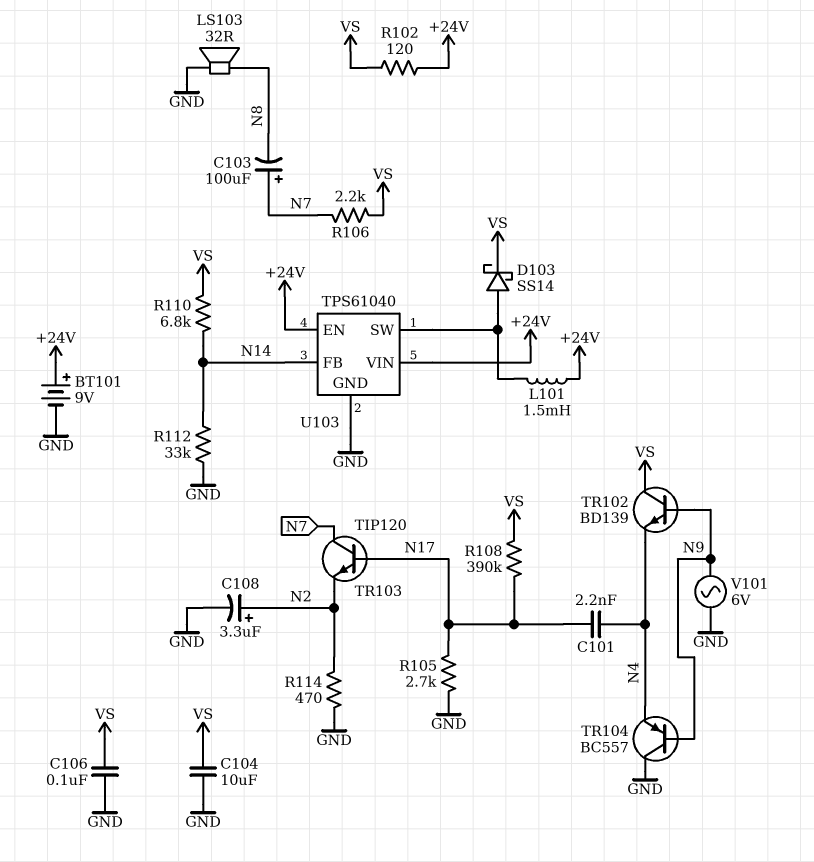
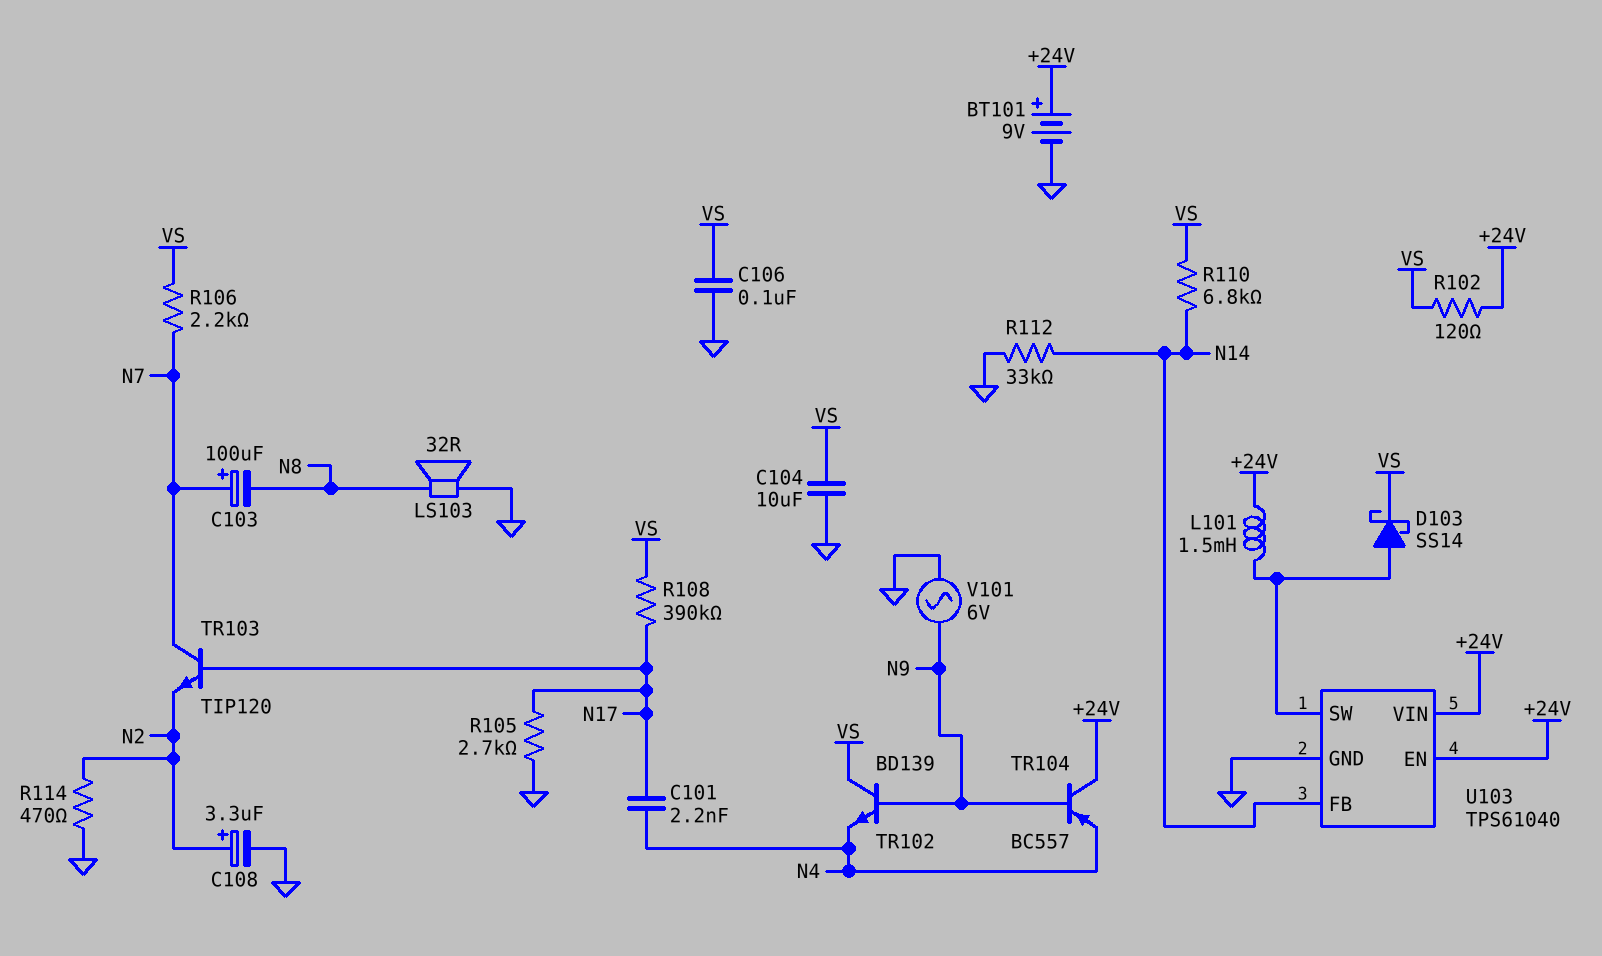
TR104: PNP BC557 (B N9, C GND, E N4) -> PNP BC557 (B N9, C +24V, E N4)

